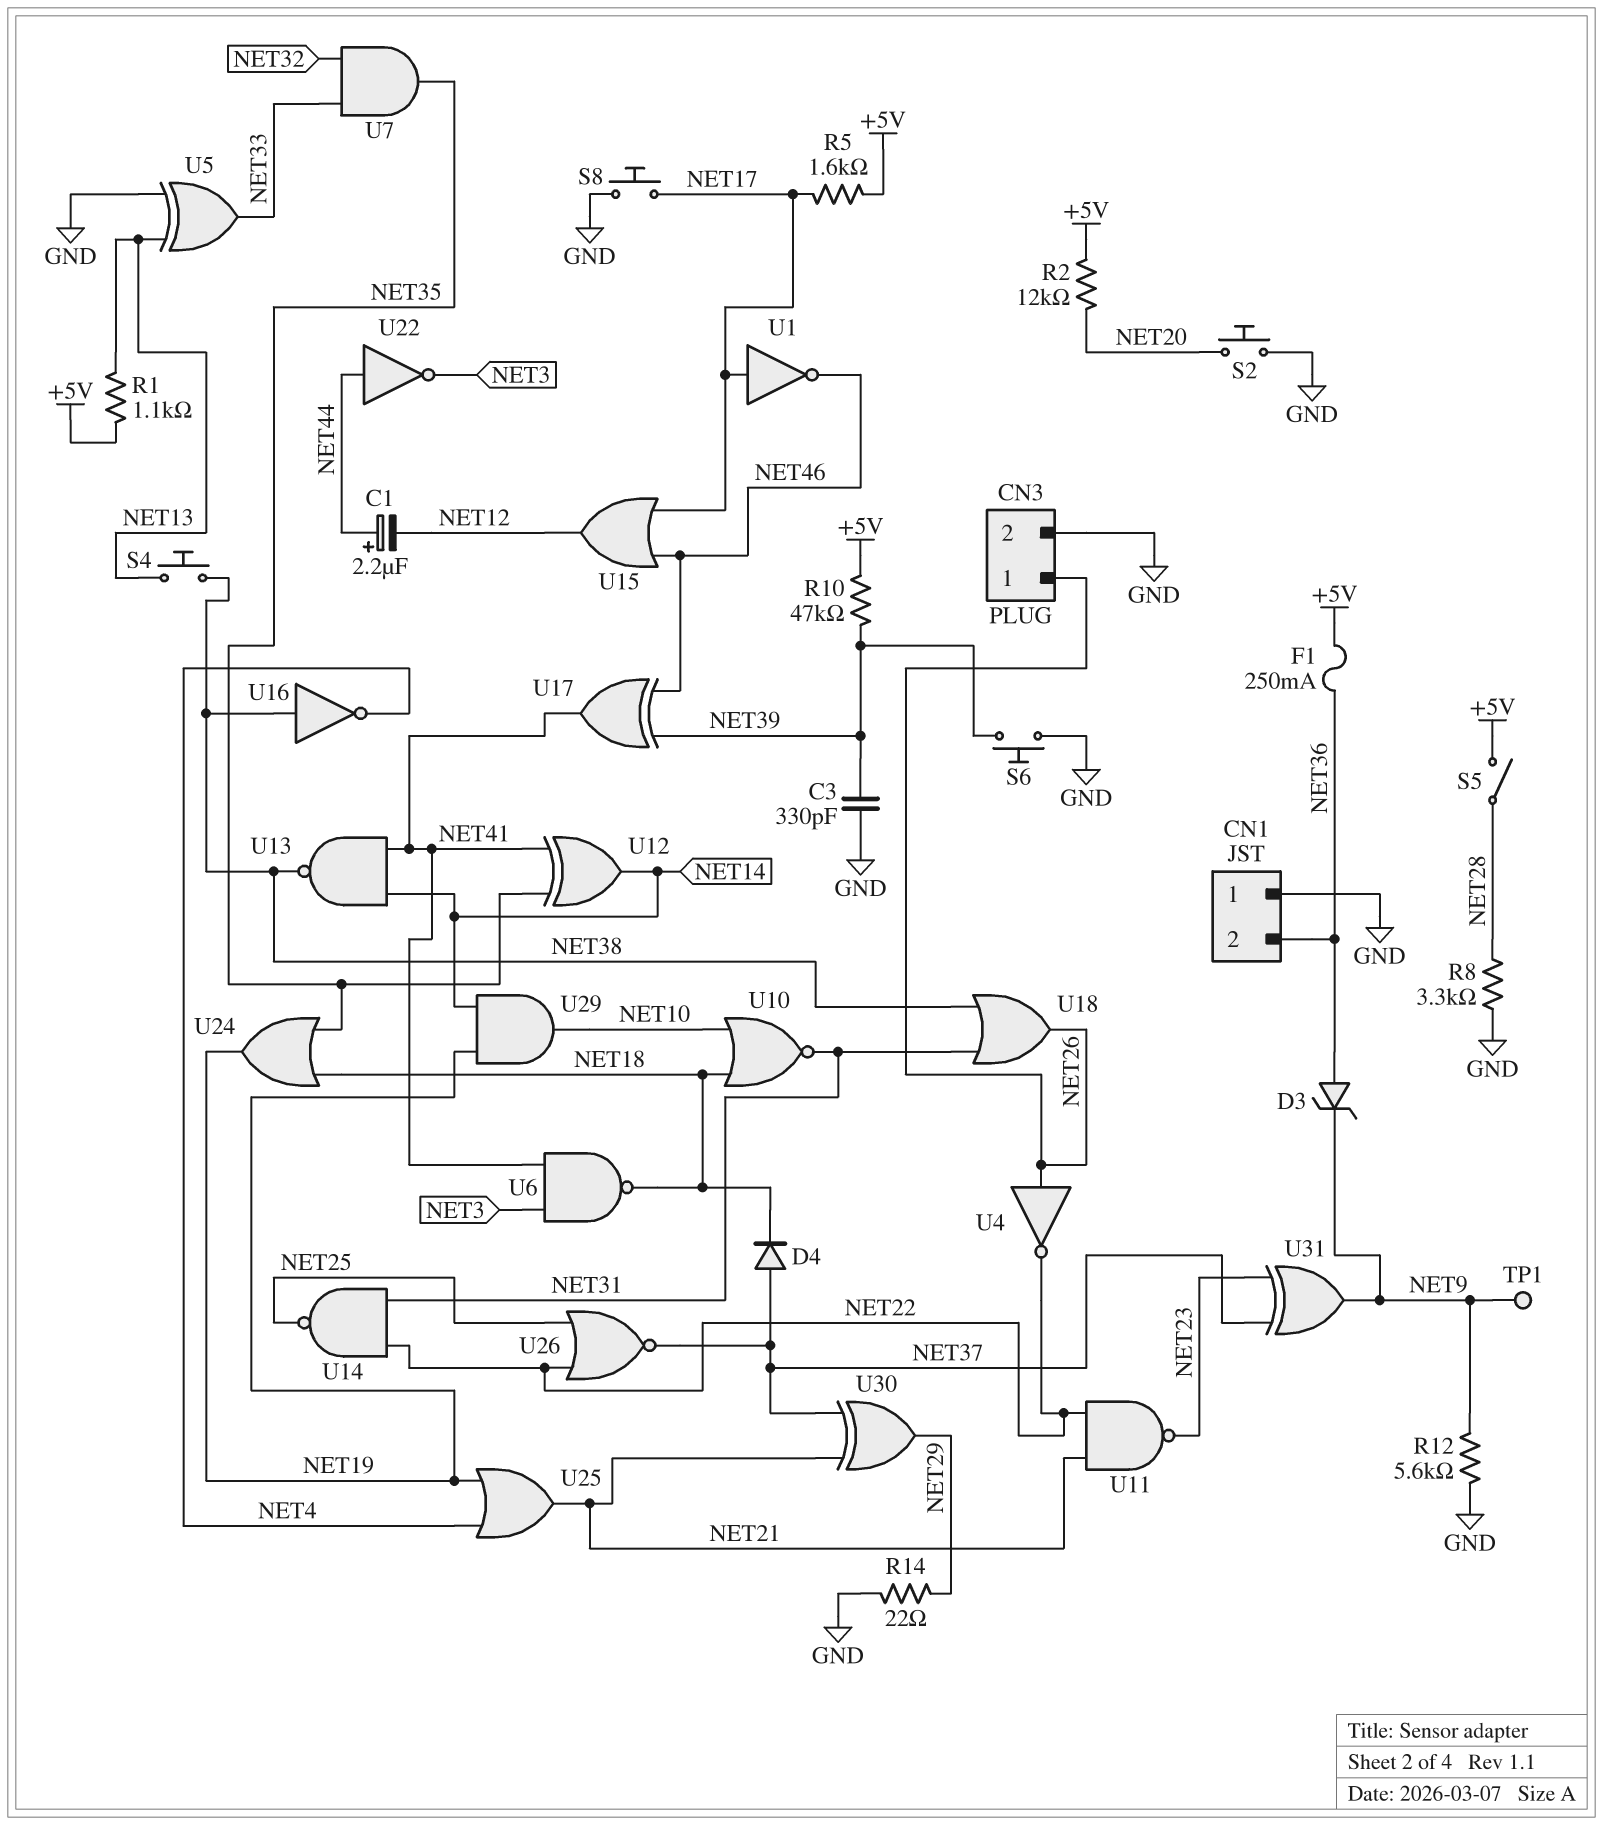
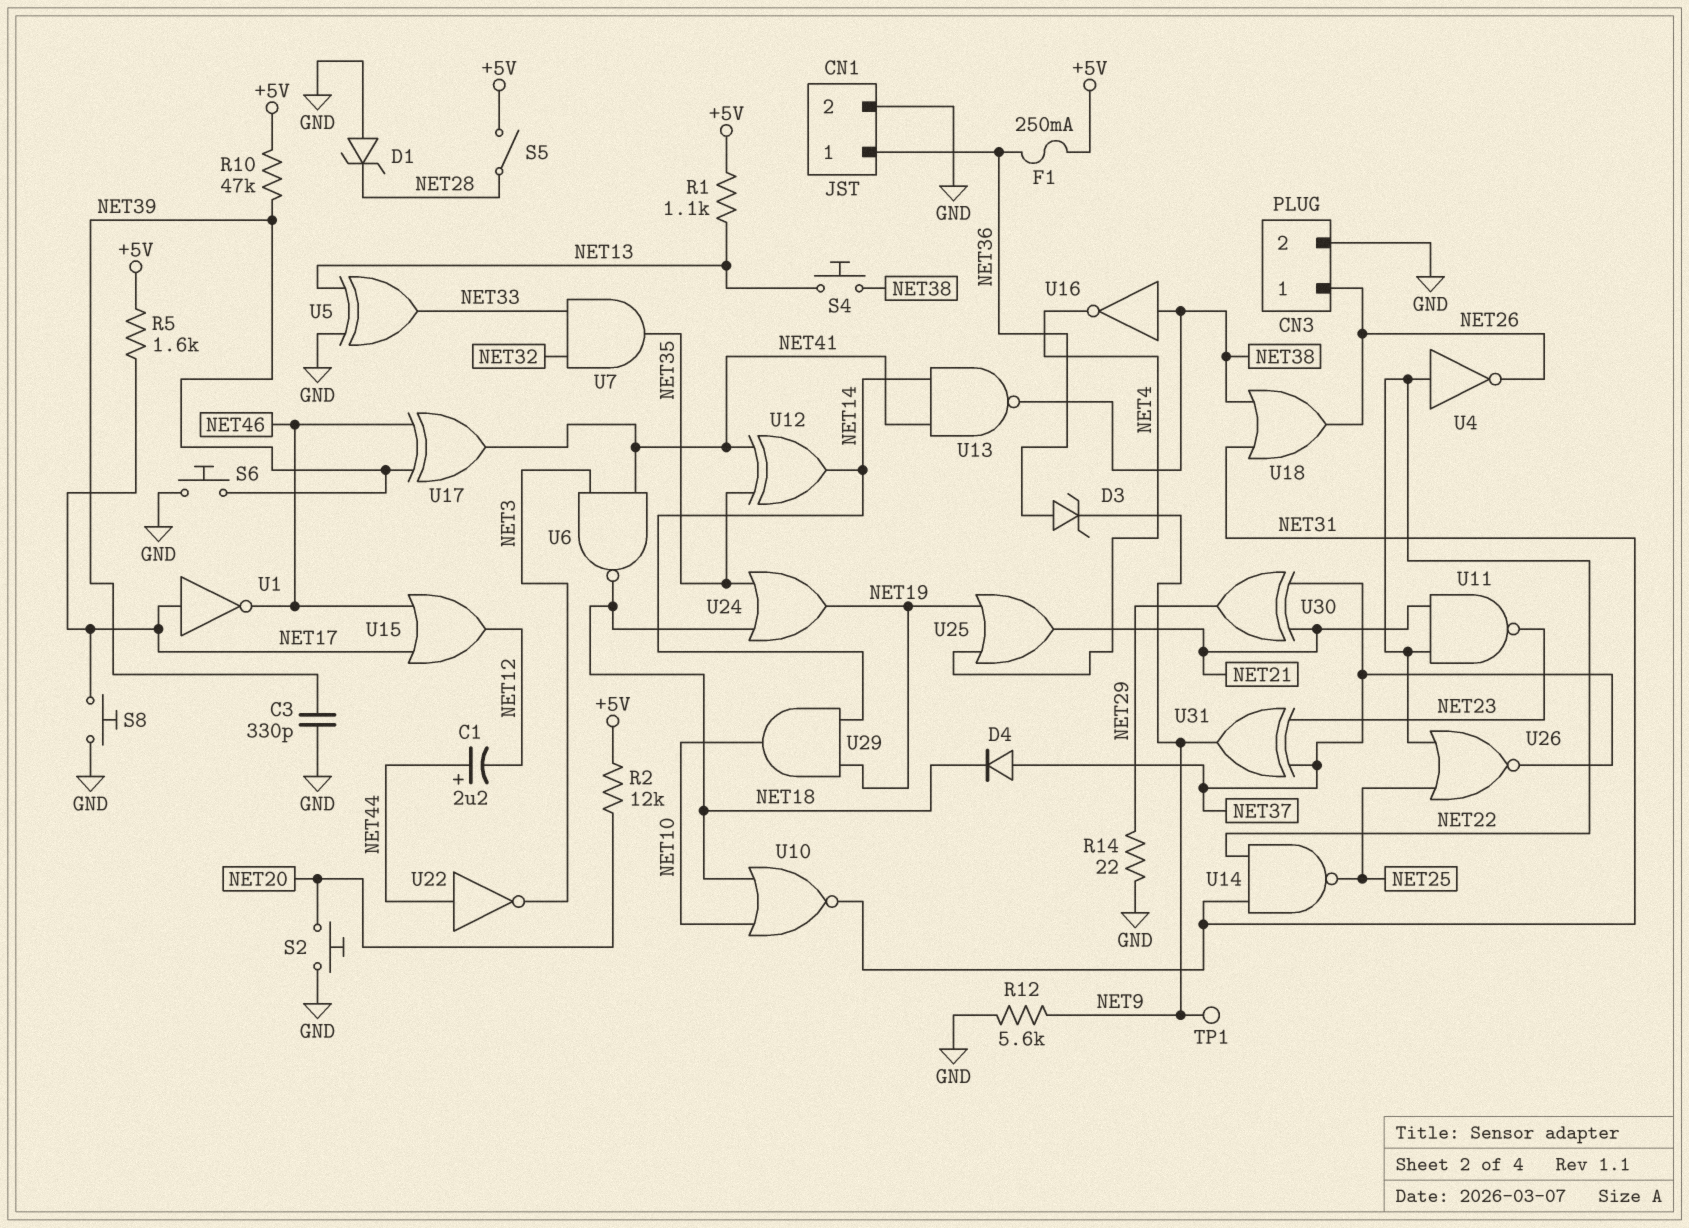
CN1 pin 1: GND -> NET36
CN1 pin 2: NET36 -> GND
D1: none -> zener (A GND, K NET28)
R8: 3.3k (GND, NET28) -> none
U4: NOT (in NET26, out NET22) -> NOT (in NET22, out NET26)

